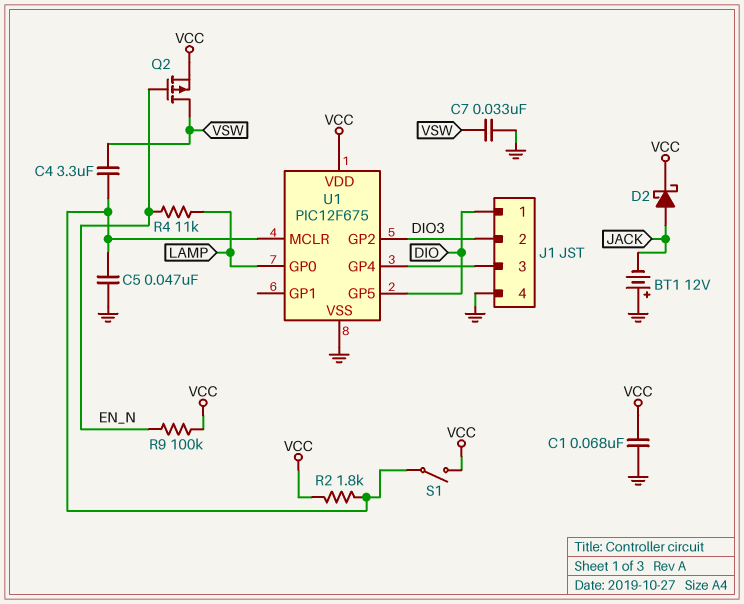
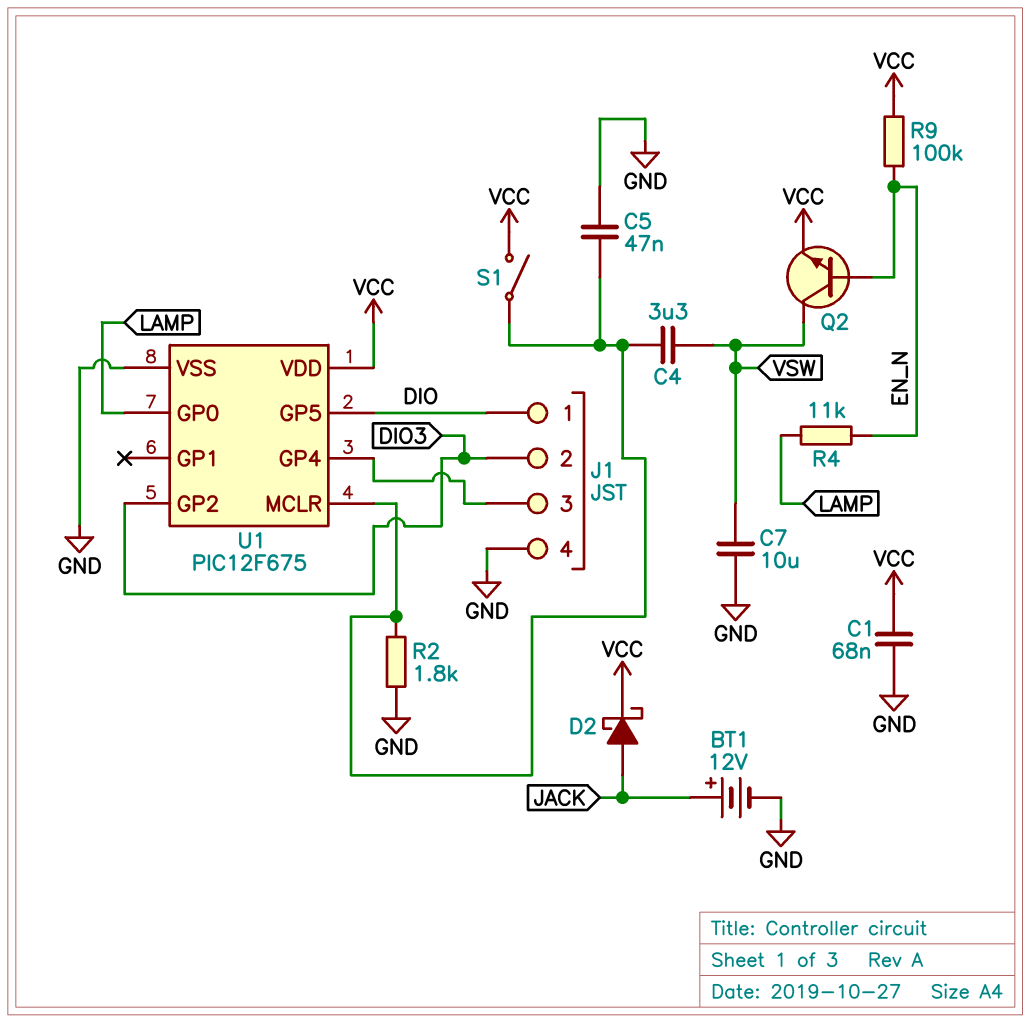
BT1: 12V (plus GND, minus JACK) -> 12V (plus JACK, minus GND)
C7: 33nF (GND, VSW) -> 10uF (GND, VSW)
Q2: PMOS (G EN_N, D VSW, S VCC) -> NPN (B EN_N, C VSW, E VCC)
R2: 1.8k (U1/MCLR, VCC) -> 1.8k (GND, U1/MCLR)

